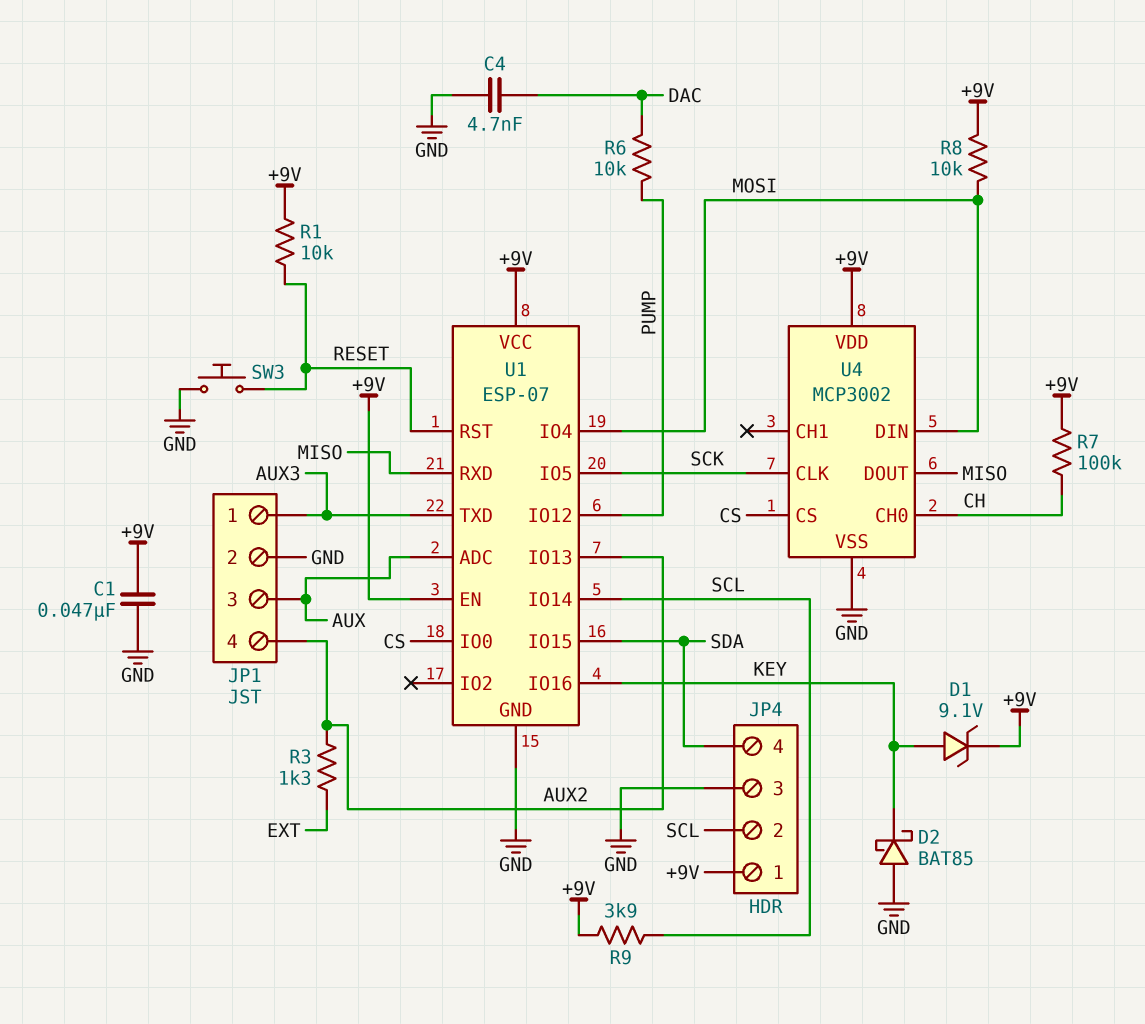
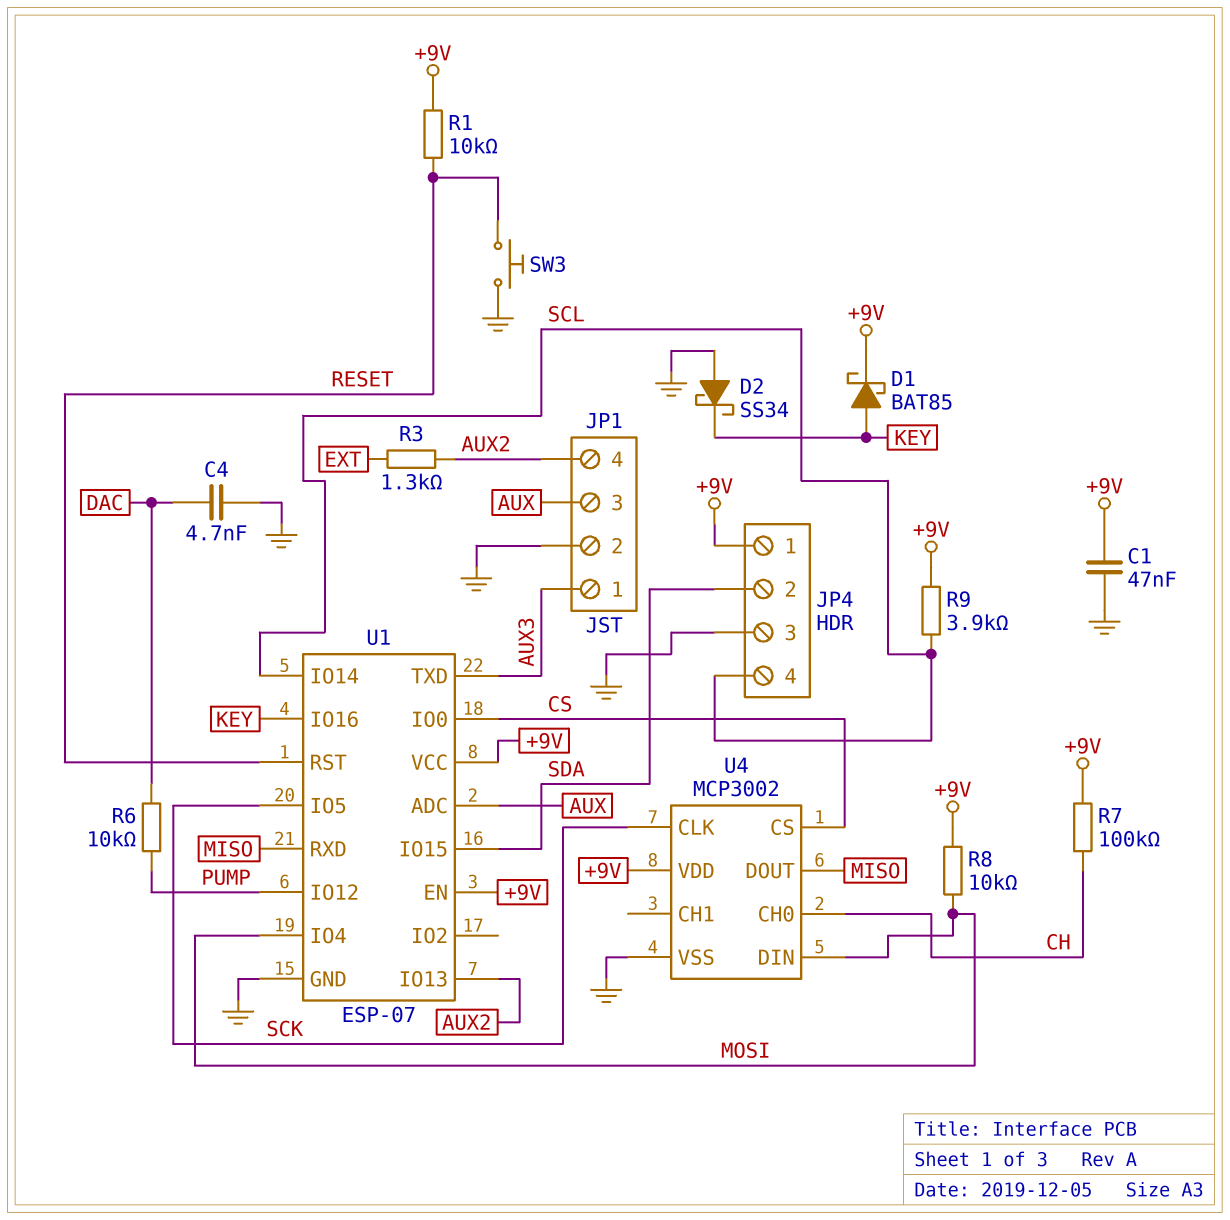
D1: zener 9.1V (A KEY, K +9V) -> schottky BAT85 (A KEY, K +9V)
D2: schottky BAT85 (A GND, K KEY) -> schottky SS34 (A GND, K KEY)
JP4 pin 2: SCL -> SDA
JP4 pin 4: SDA -> SCL

